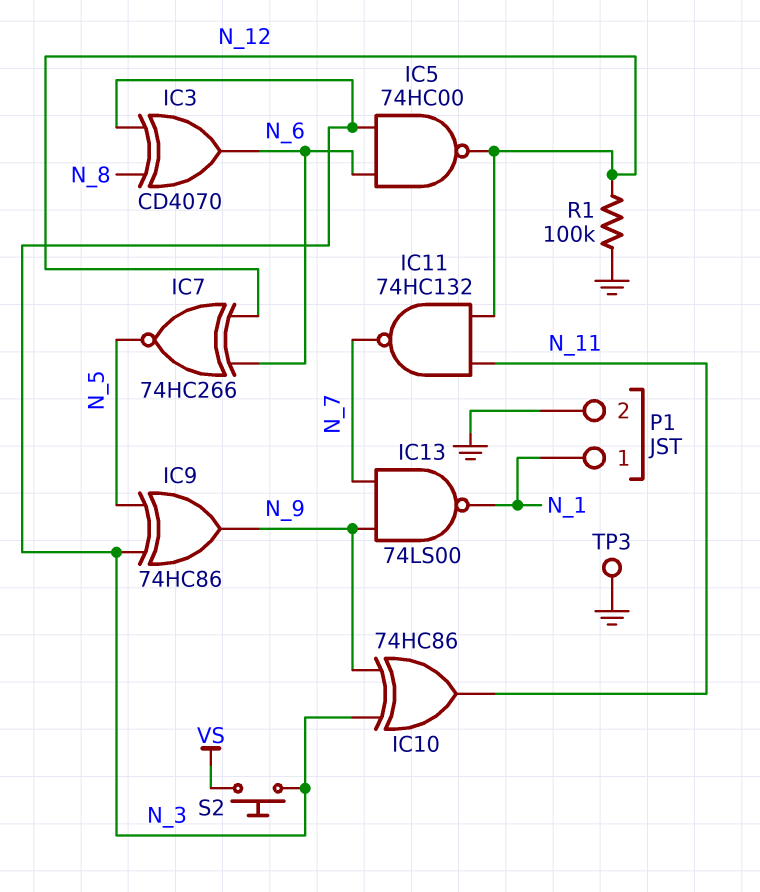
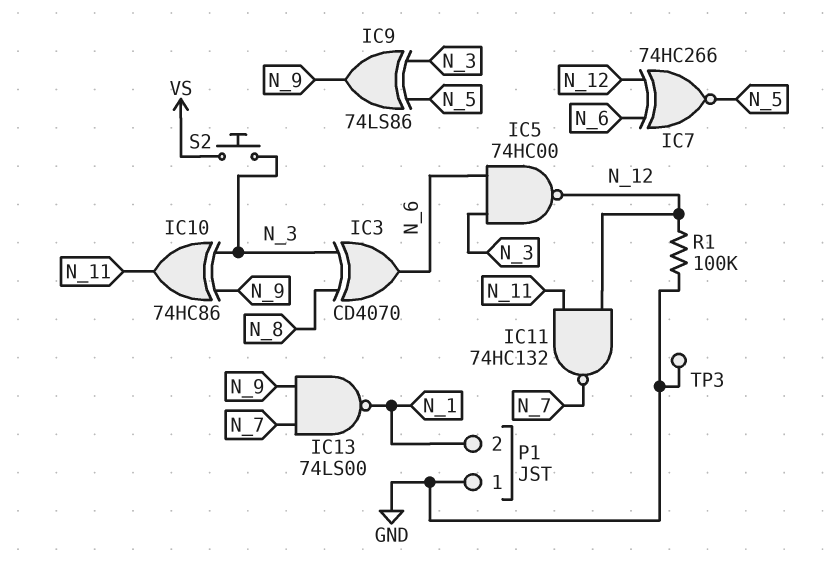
IC9: XOR 74HC86 (in N_3, in N_5, out N_9) -> XOR 74LS86 (in N_3, in N_5, out N_9)
P1 pin 1: N_1 -> GND
P1 pin 2: GND -> N_1

